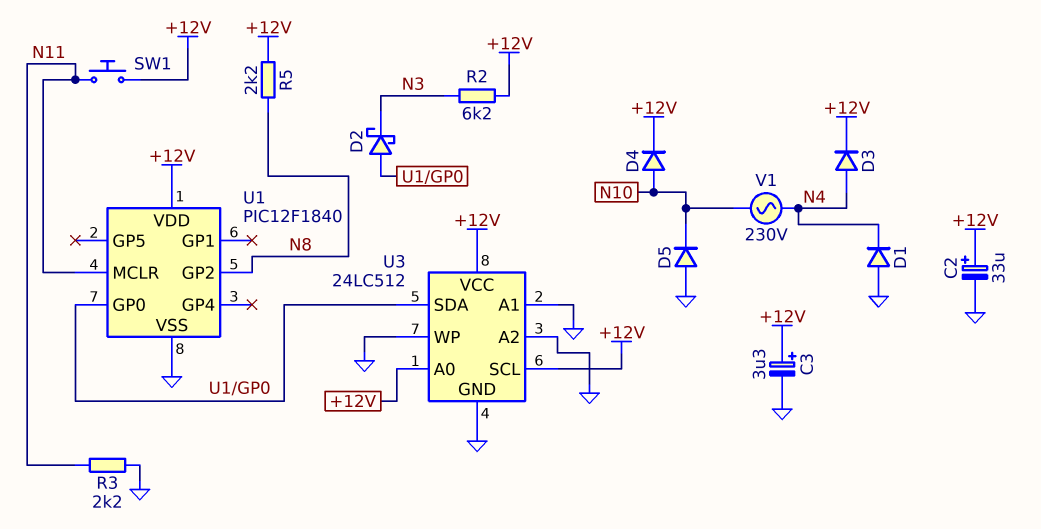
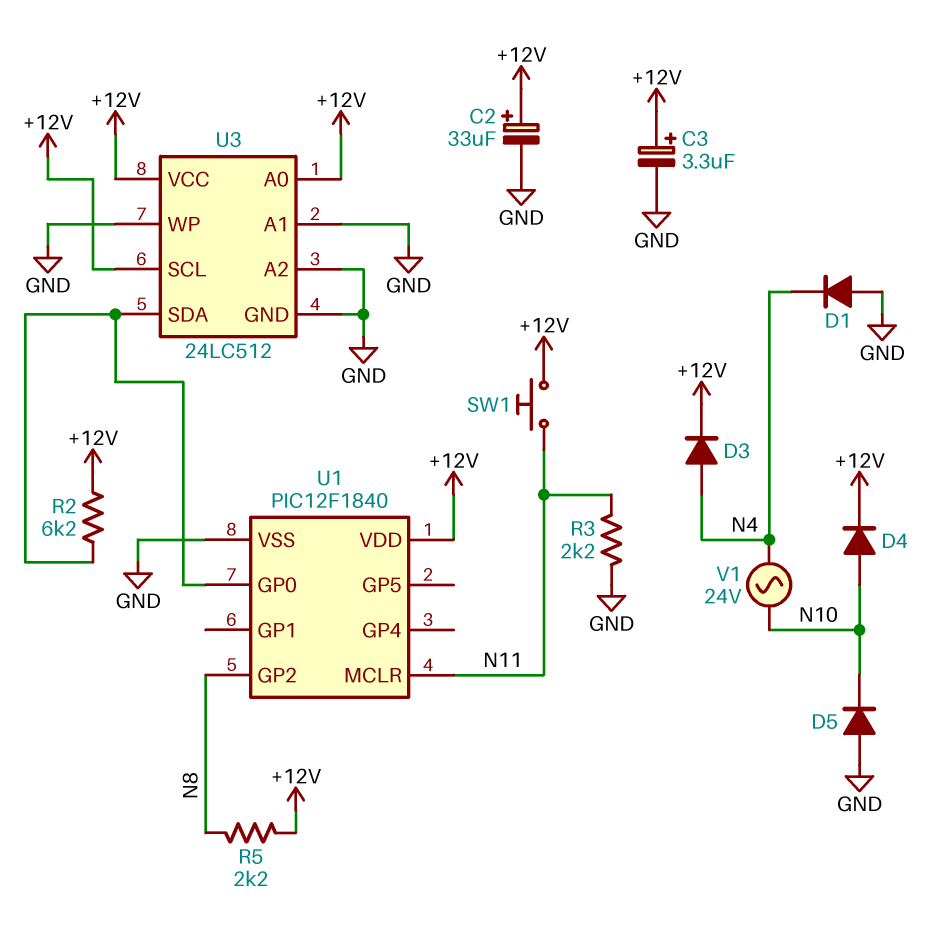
D2: schottky (A U1/GP0, K N3) -> none
R2: 6.2k (+12V, N3) -> 6.2k (+12V, U1/GP0)
V1: AC 230V (N4, N10) -> AC 24V (N4, N10)

